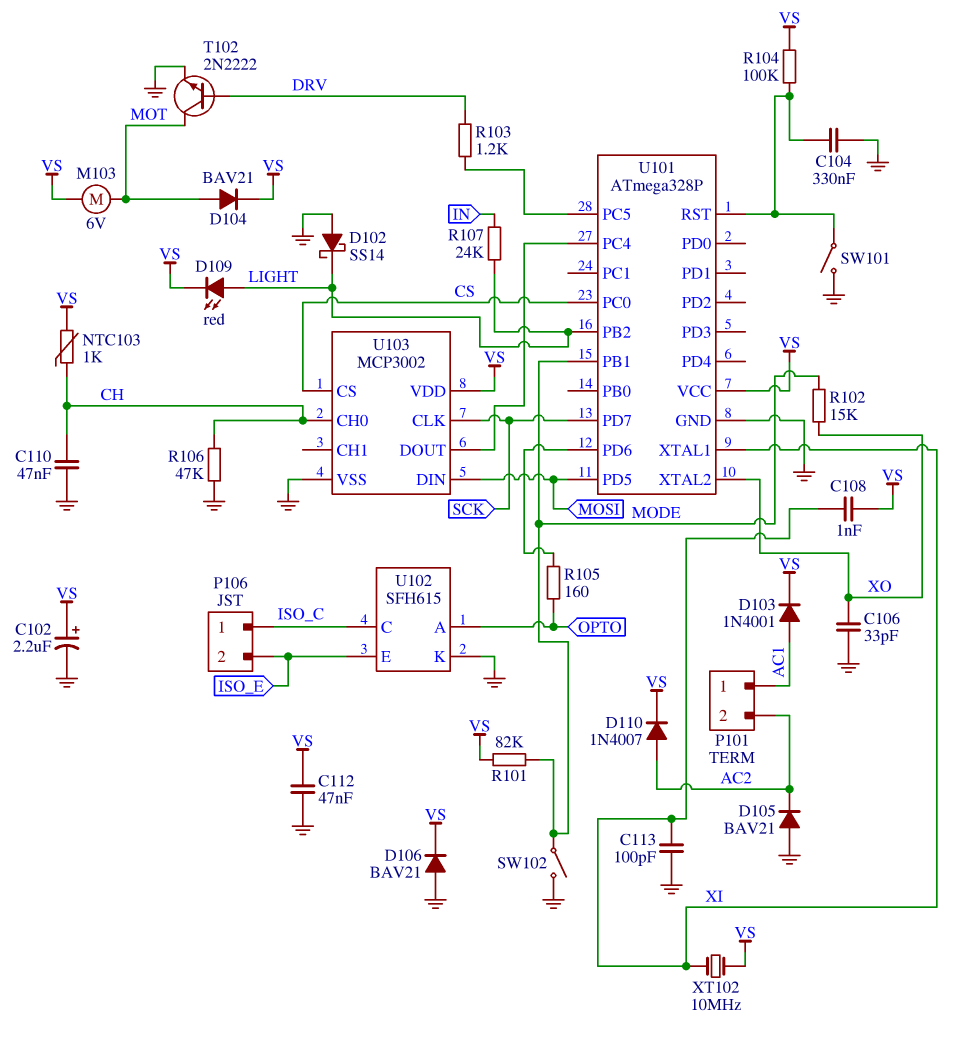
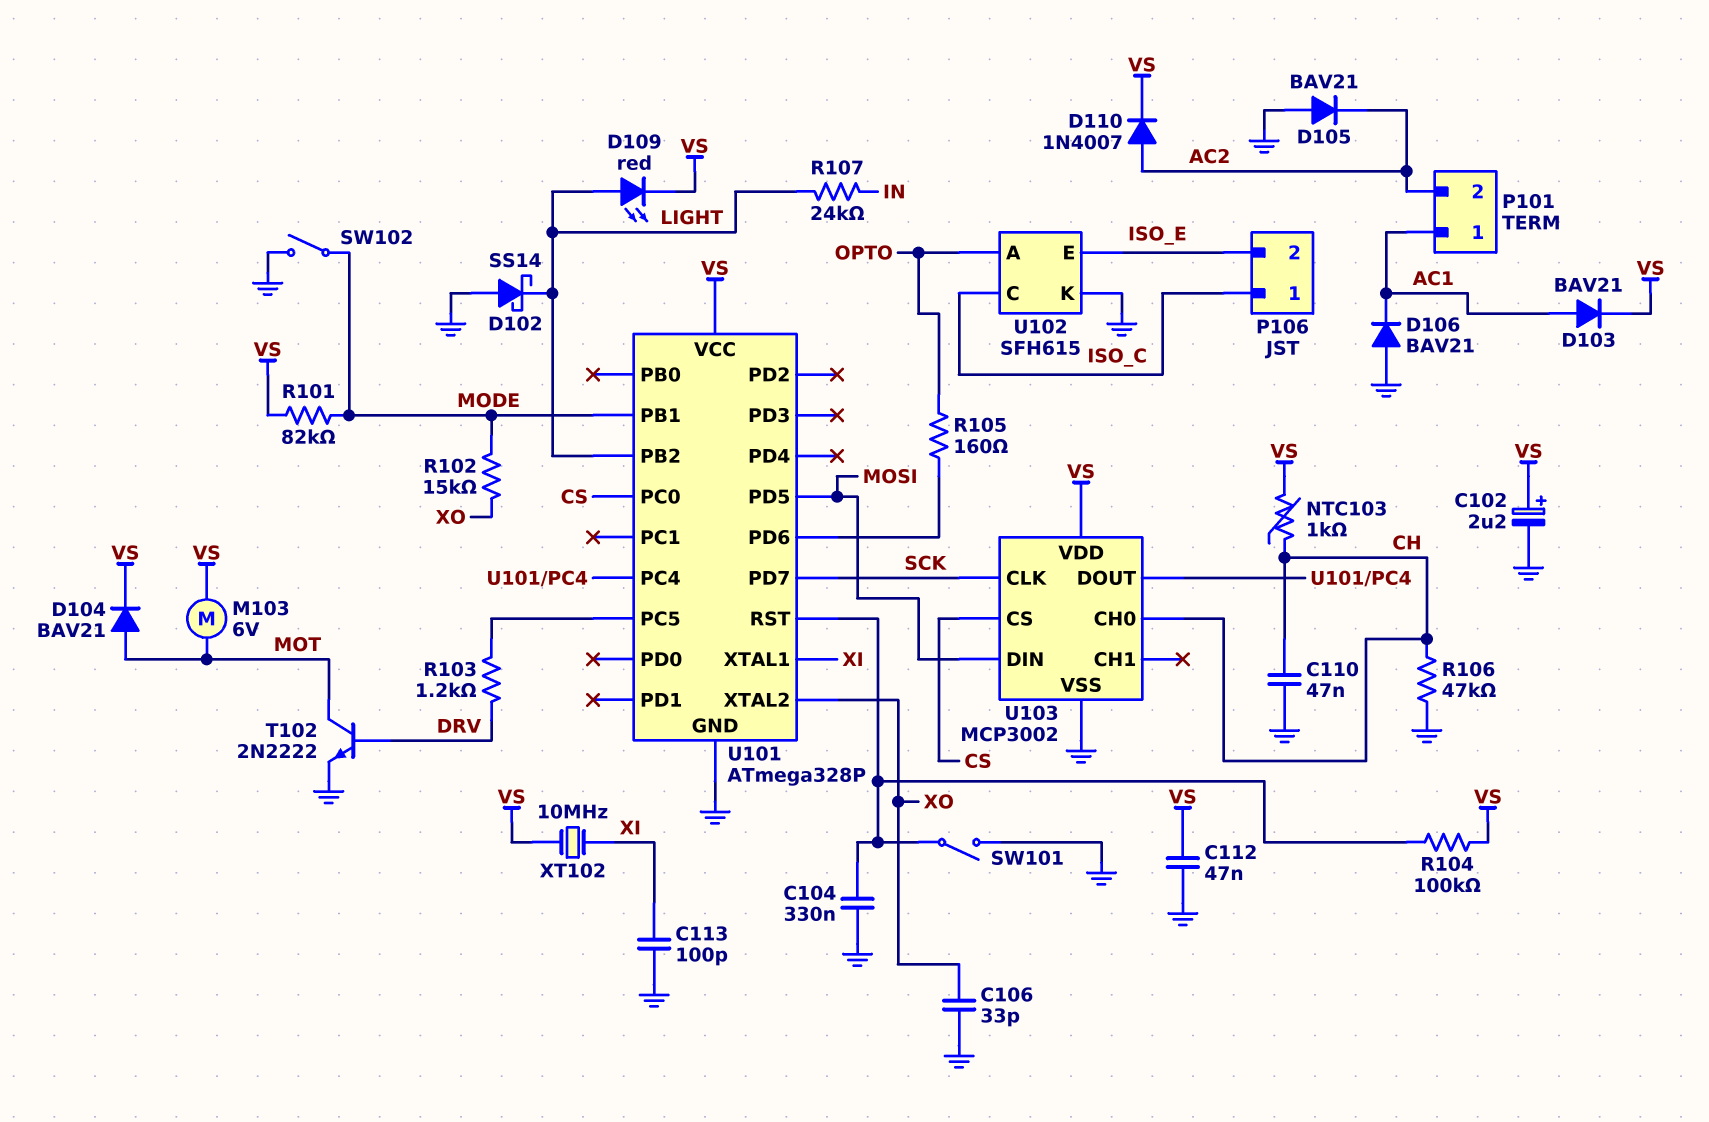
C108: 1nF (VS, XI) -> none
D103: diode 1N4001 (A AC1, K VS) -> diode BAV21 (A AC1, K VS)
D106: diode BAV21 (A GND, K VS) -> diode BAV21 (A GND, K AC1)

